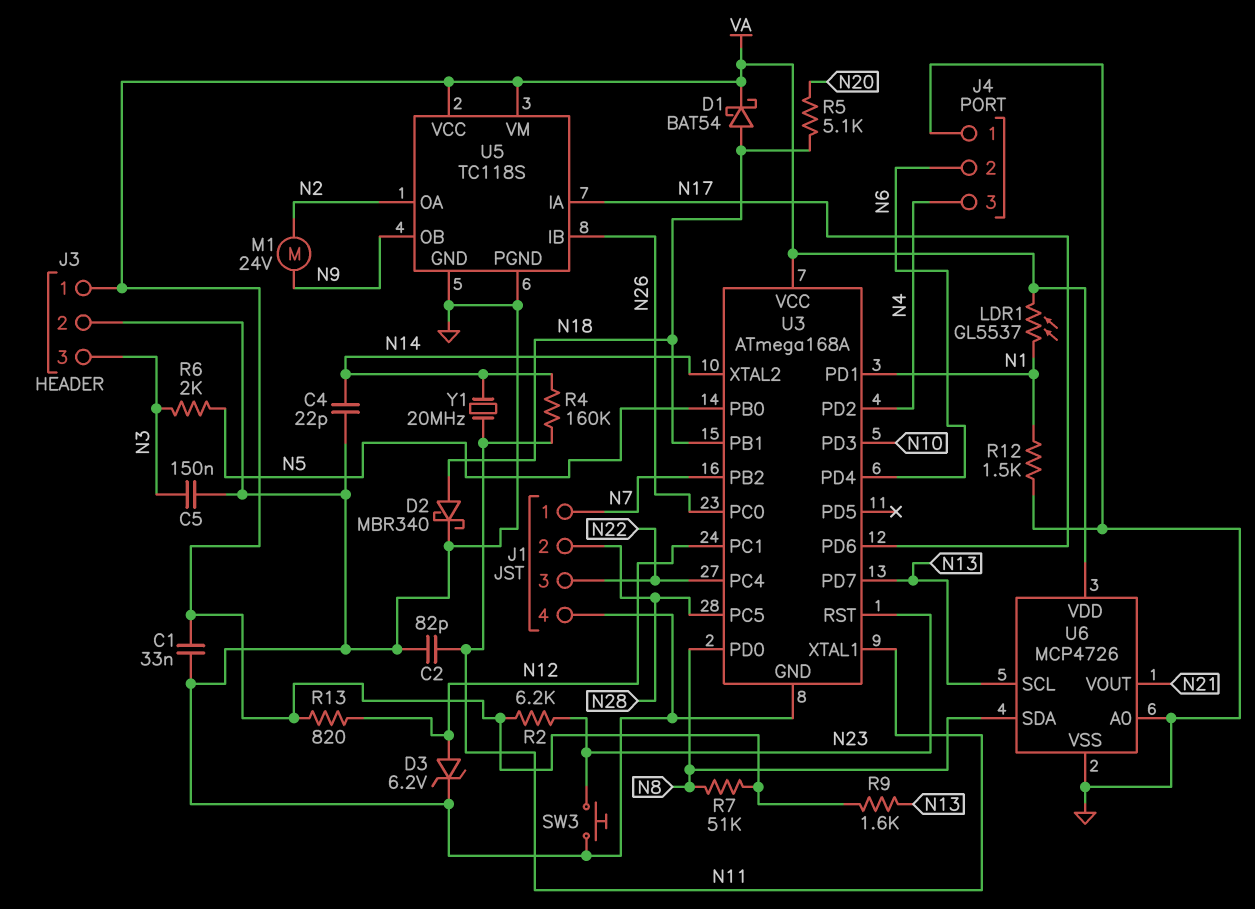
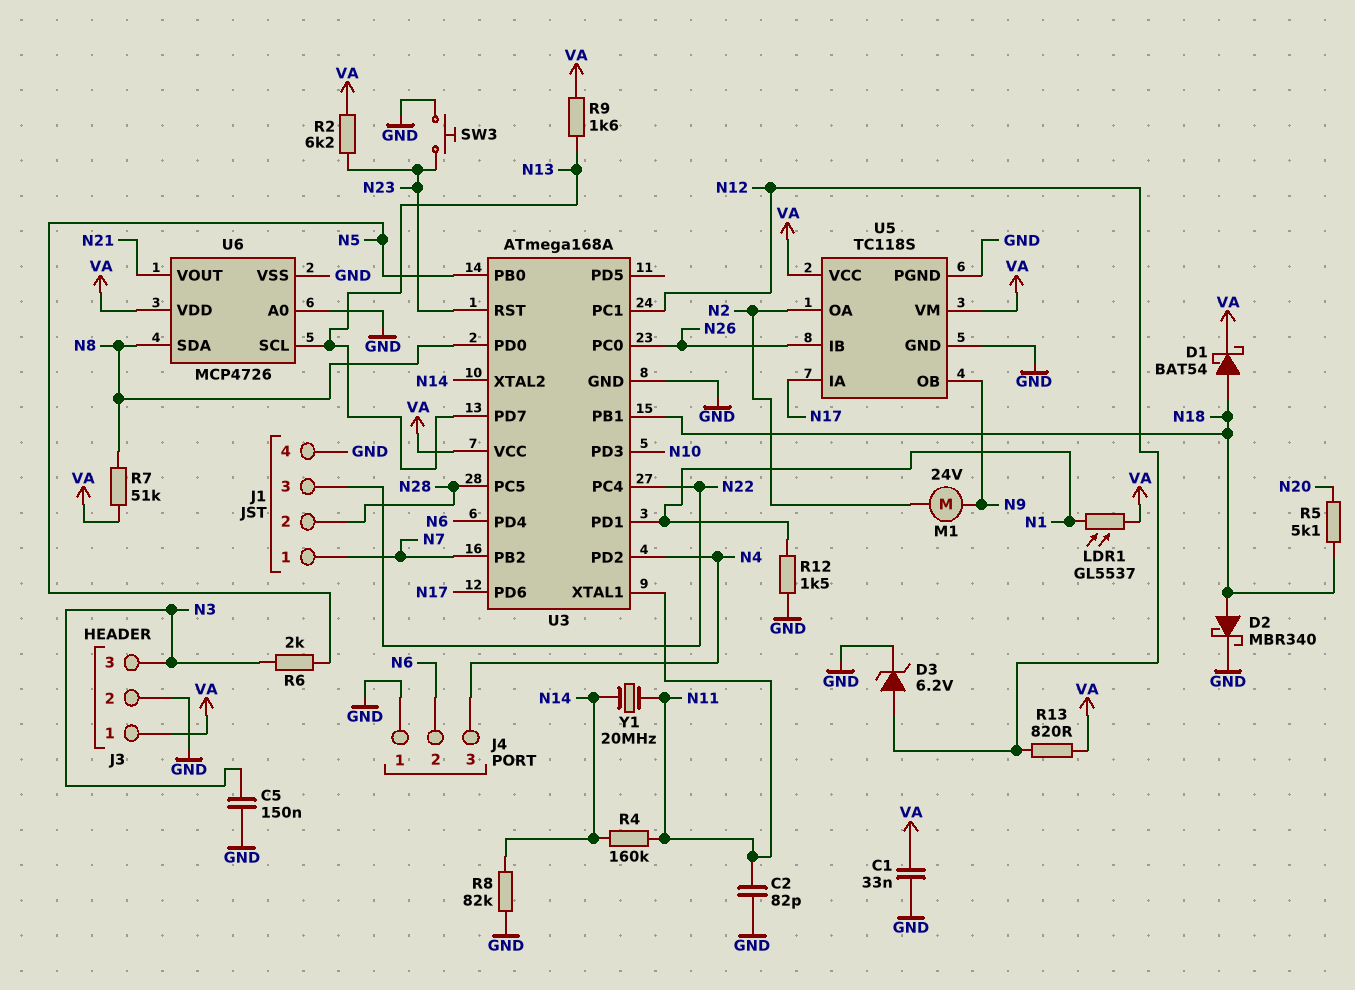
C4: 22pF (GND, N14) -> none
R8: none -> 82k (GND, N14)

